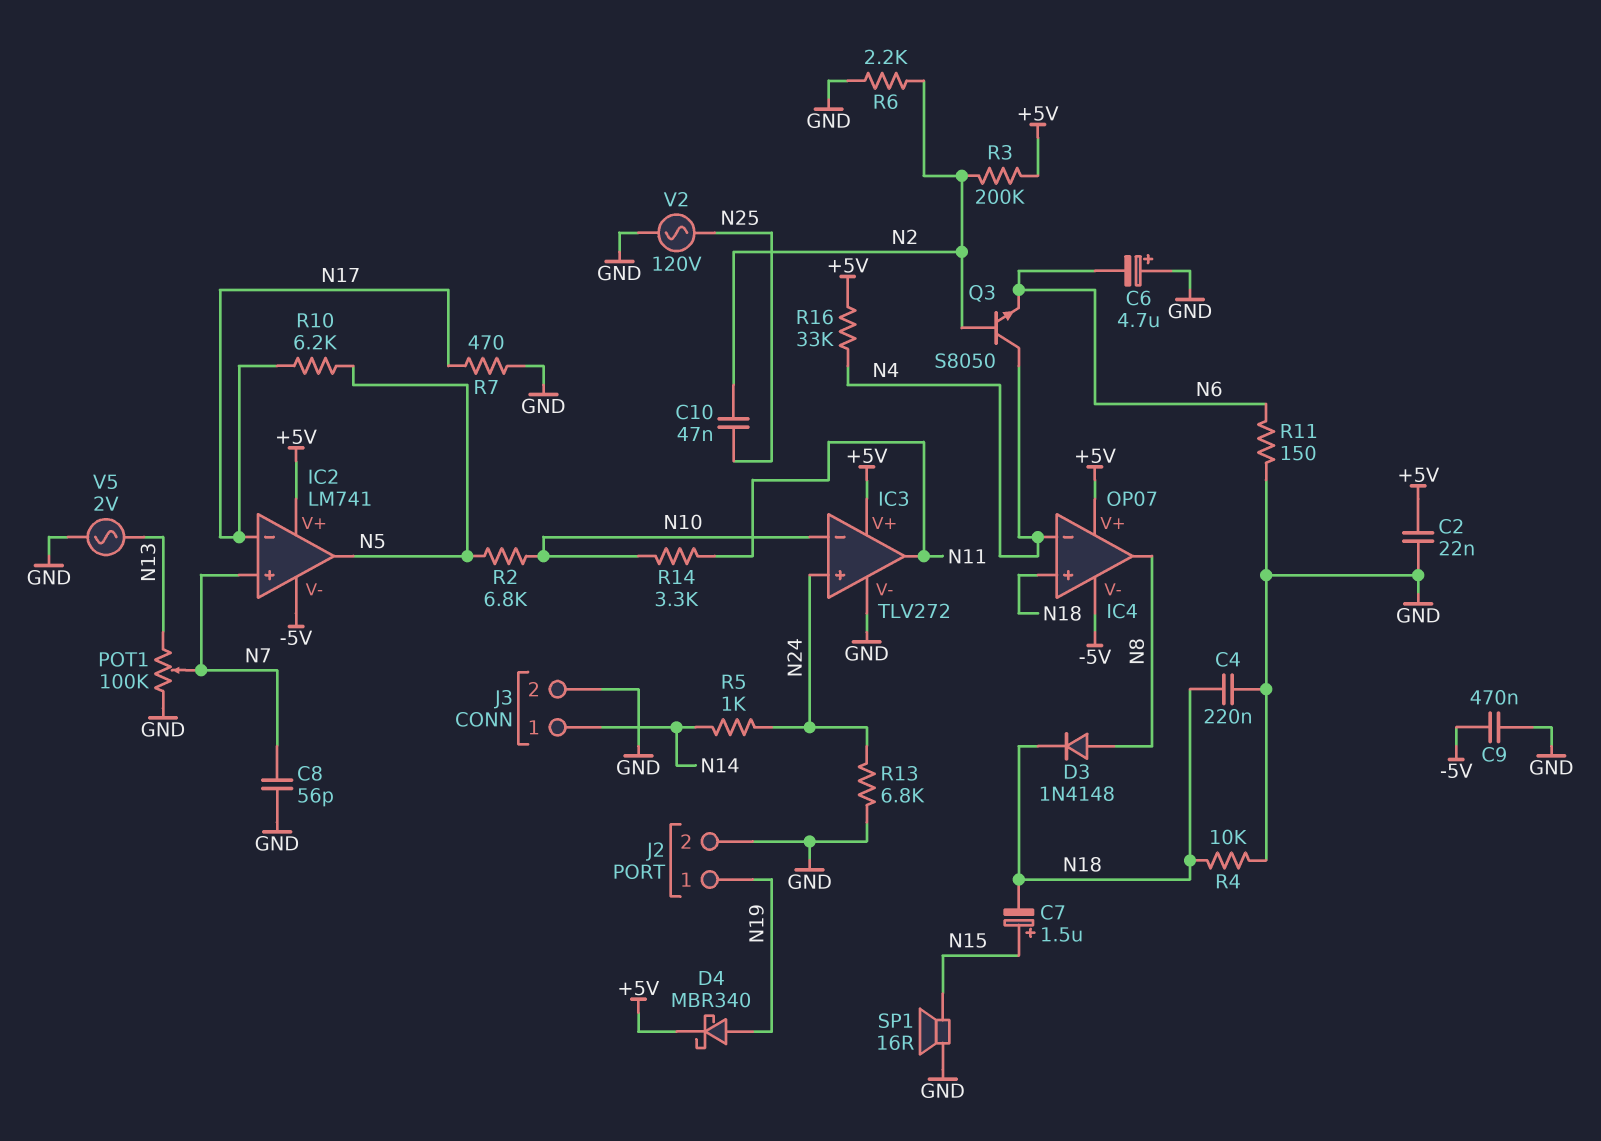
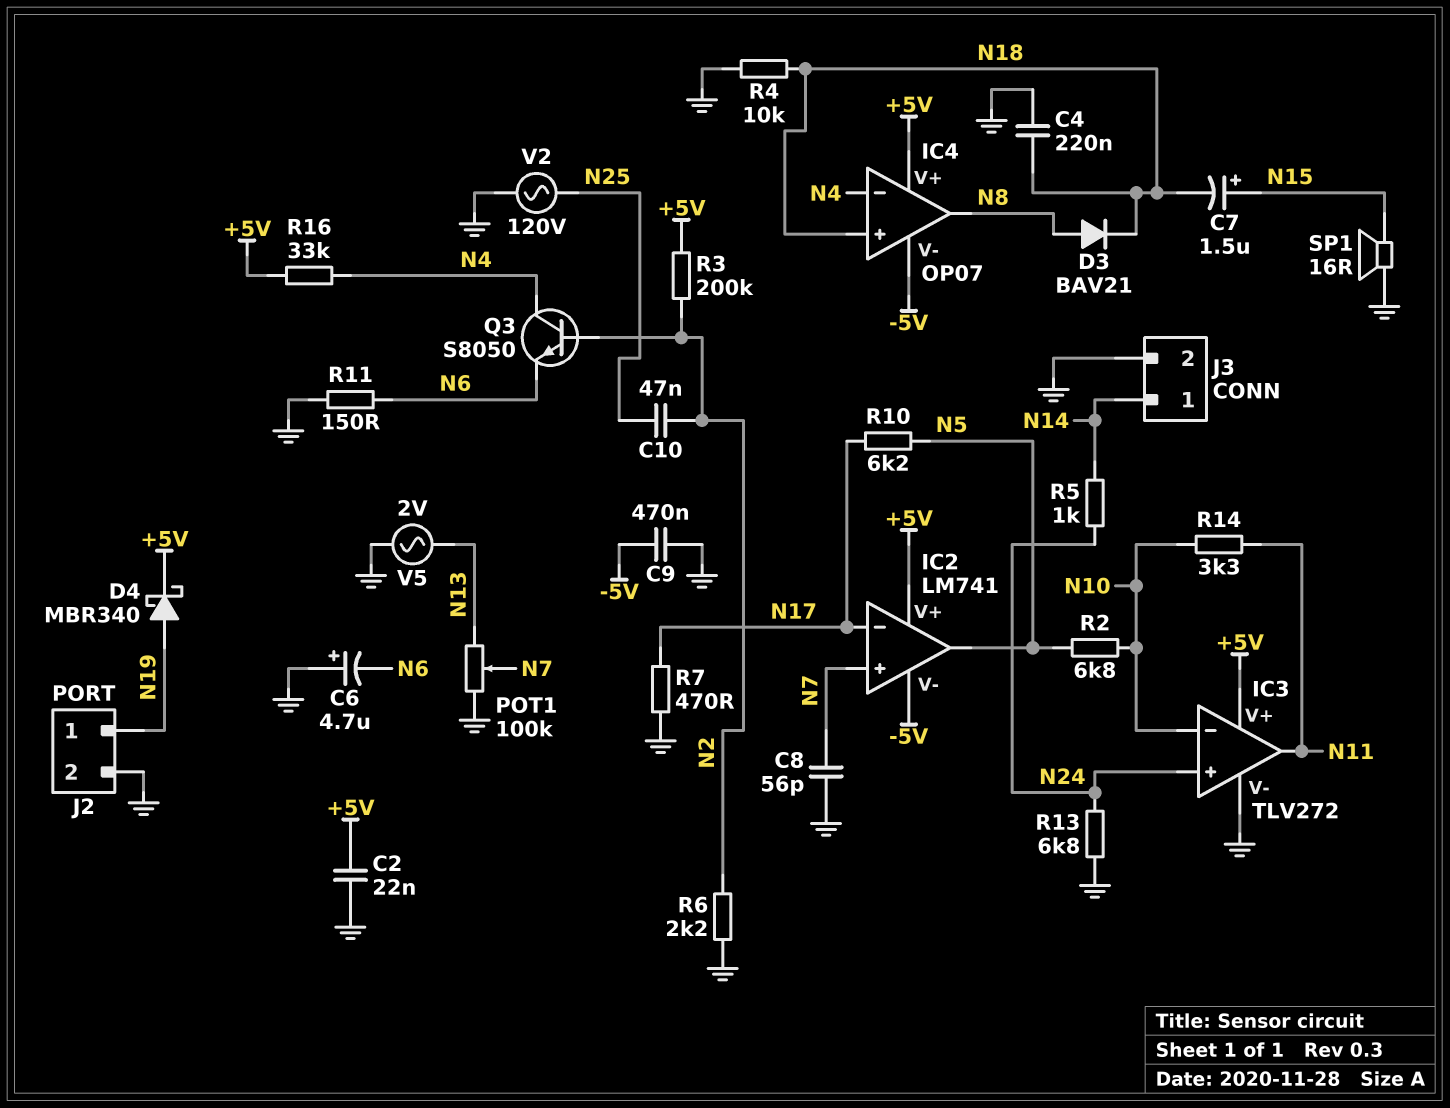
D3: diode 1N4148 (A N8, K N18) -> diode BAV21 (A N8, K N18)

